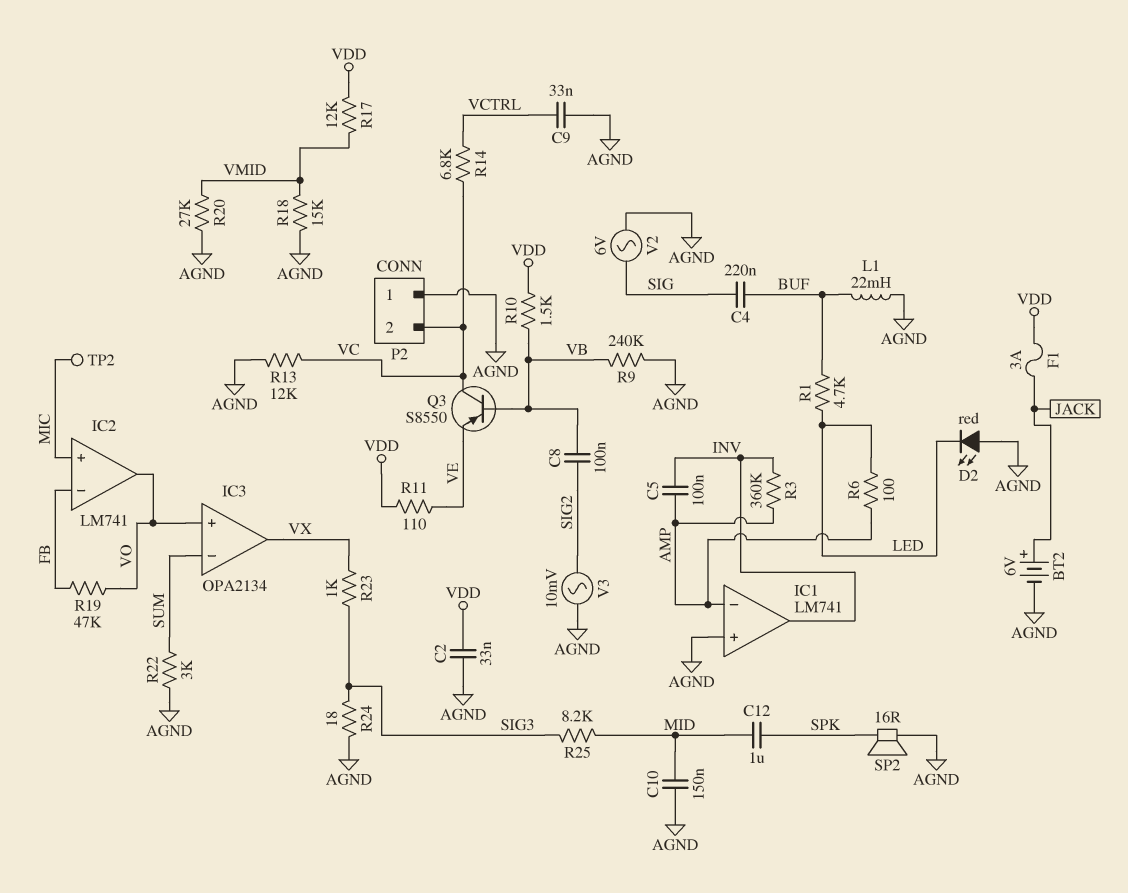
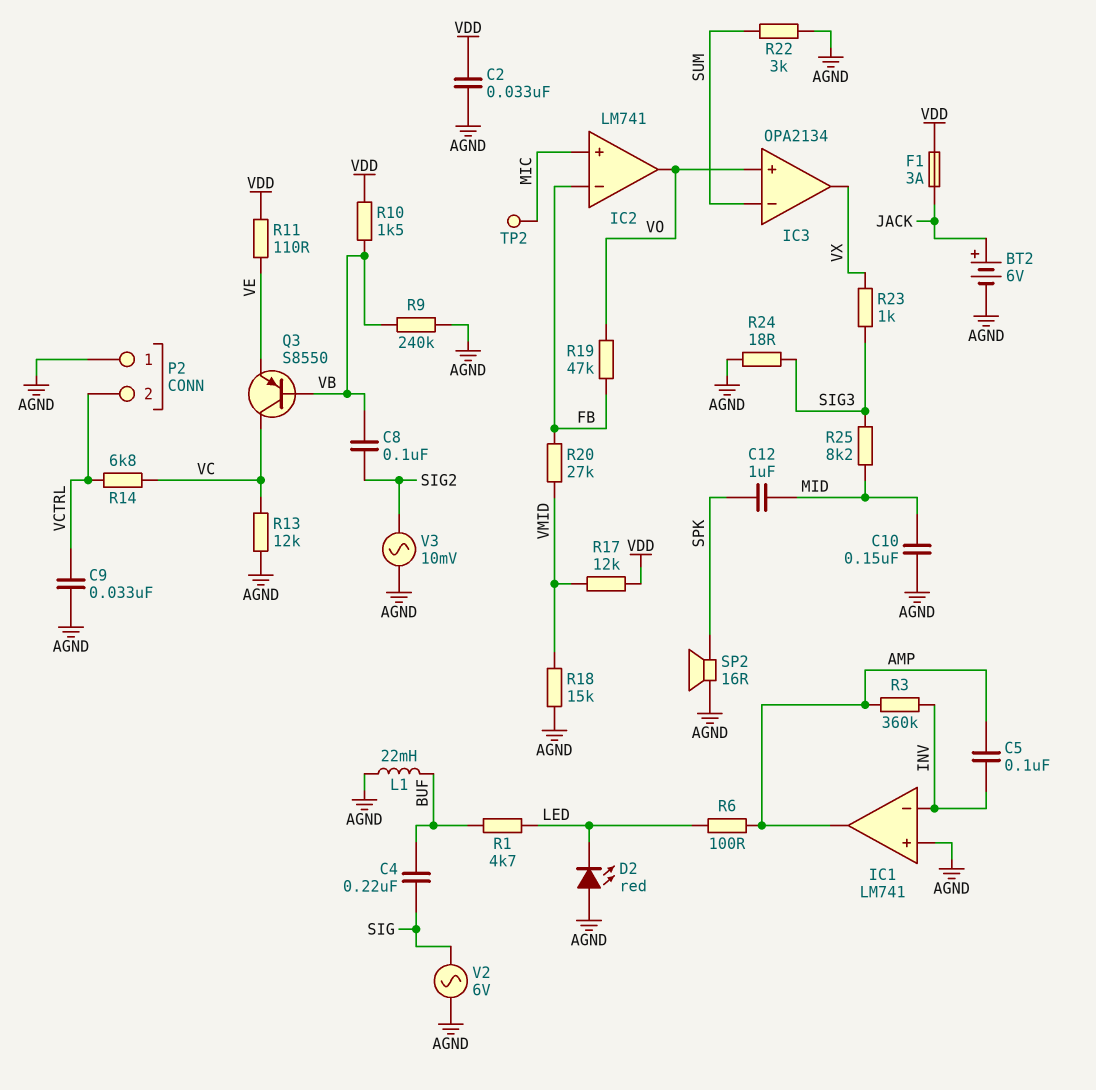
IC1 pin in-: AMP -> INV
IC1 pin out: INV -> AMP
P2 pin 2: VC -> VCTRL
R20: 27k (AGND, VMID) -> 27k (FB, VMID)

